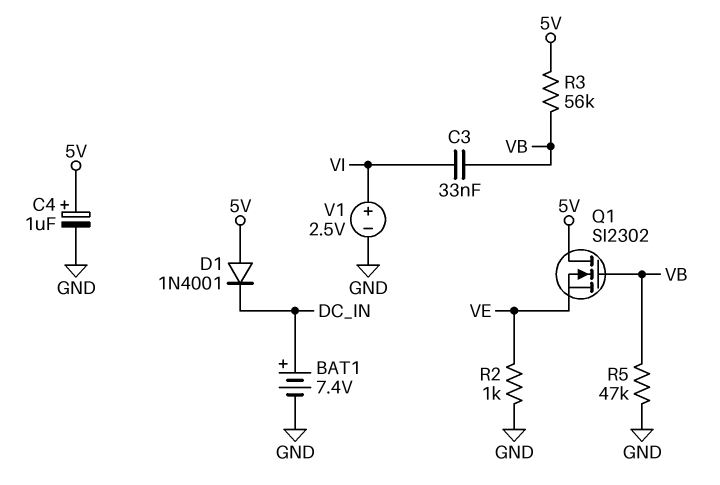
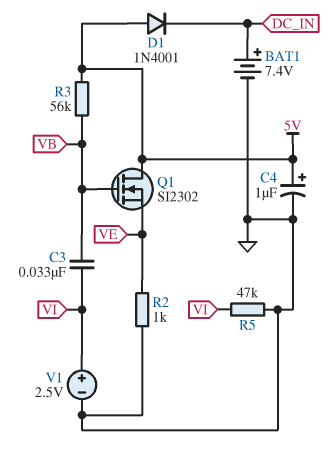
R5: 47k (GND, VB) -> 47k (GND, VI)

